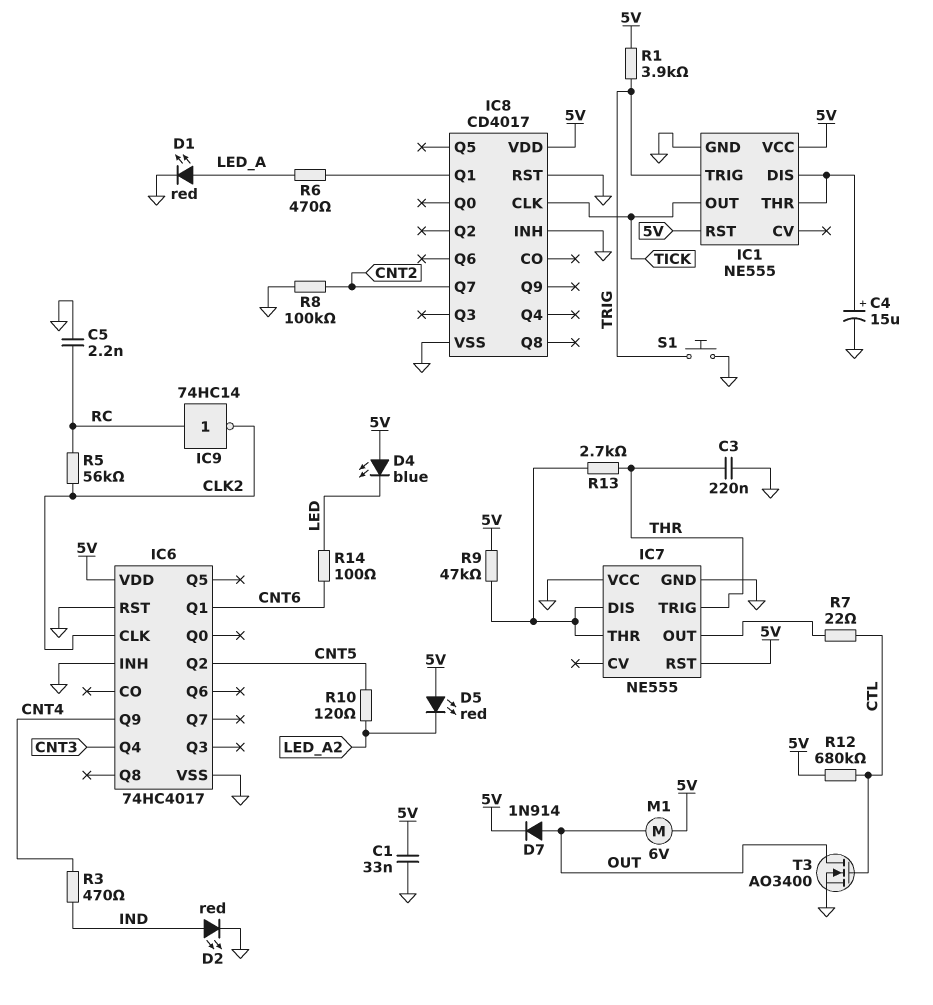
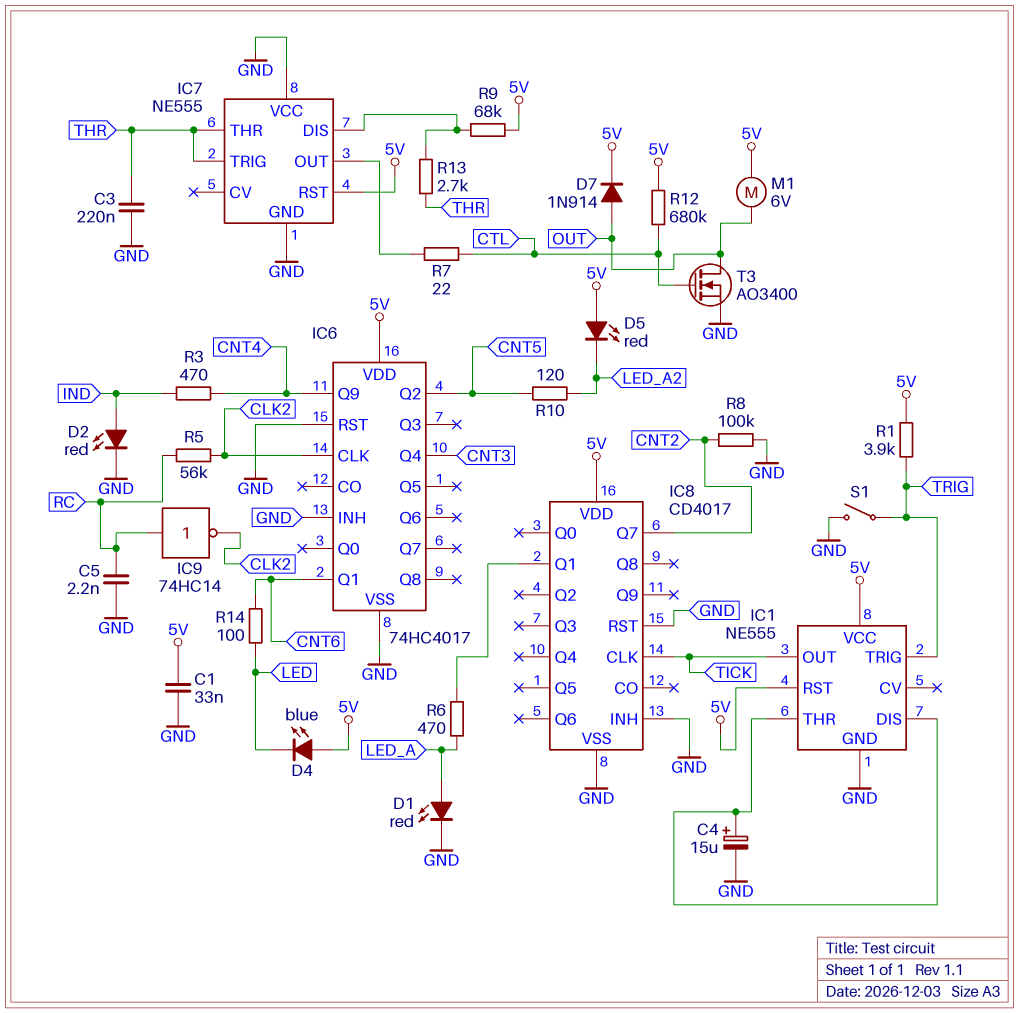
IC7 pin THR: IC7/DIS -> THR
R9: 47k (5V, IC7/DIS) -> 68k (5V, IC7/DIS)
S1: button (GND, TRIG) -> switch (GND, TRIG)

